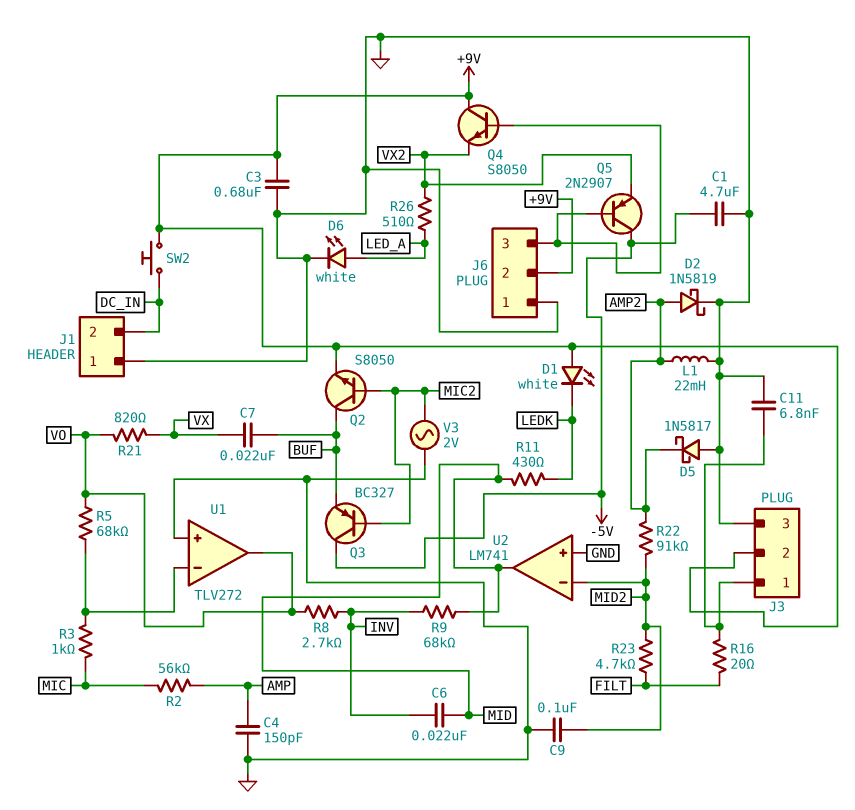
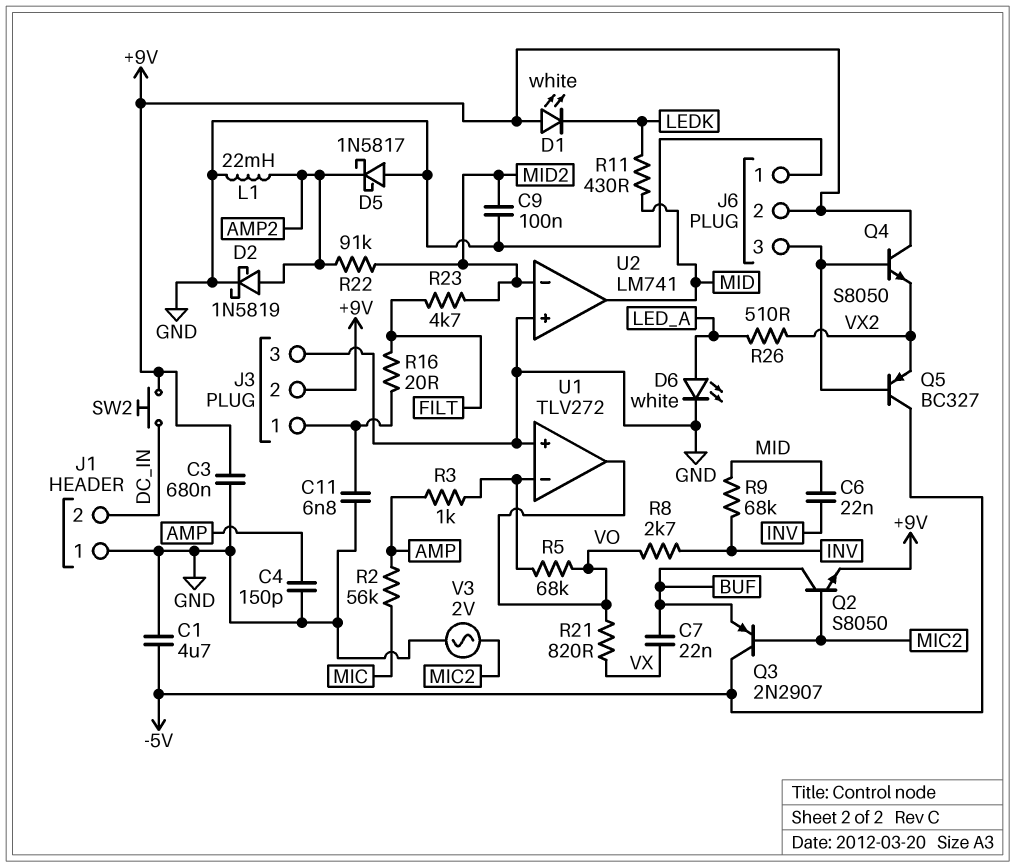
Q3: PNP BC327 (B MIC2, C -5V, E BUF) -> PNP 2N2907 (B MIC2, C -5V, E BUF)
Q5: PNP 2N2907 (B J6/3, C -5V, E VX2) -> PNP BC327 (B J6/3, C -5V, E VX2)
R3: 1k (MIC, U1/in-) -> 1k (AMP, U1/in-)

